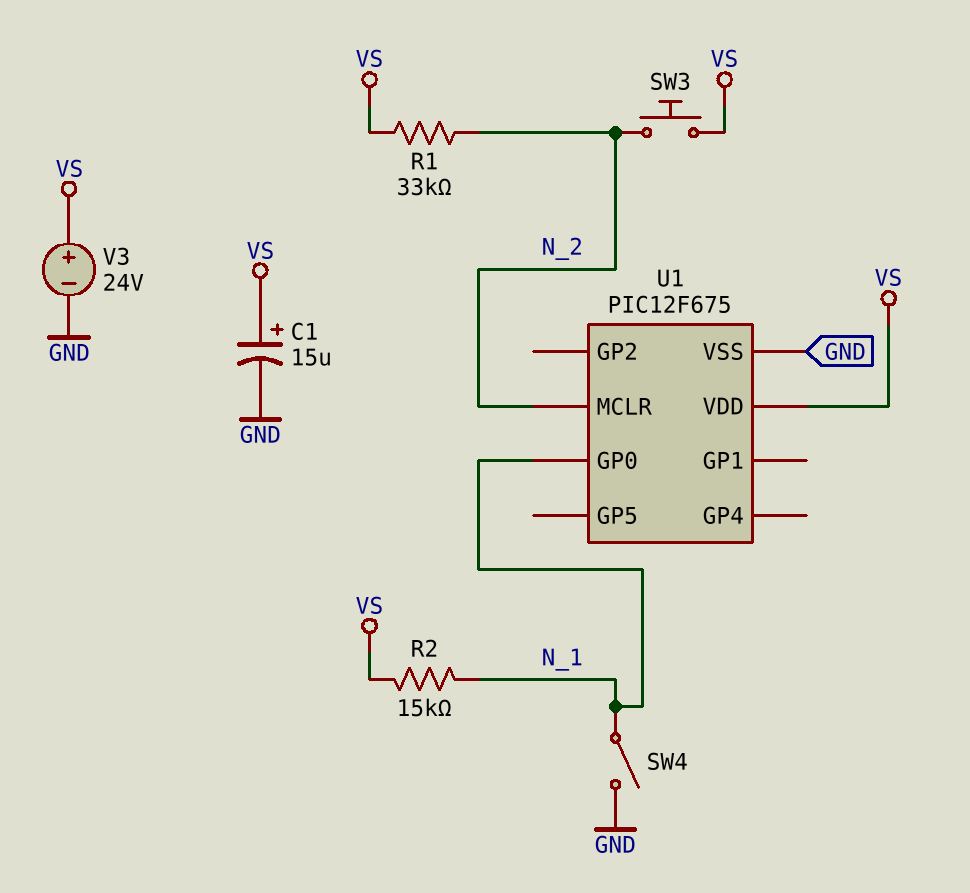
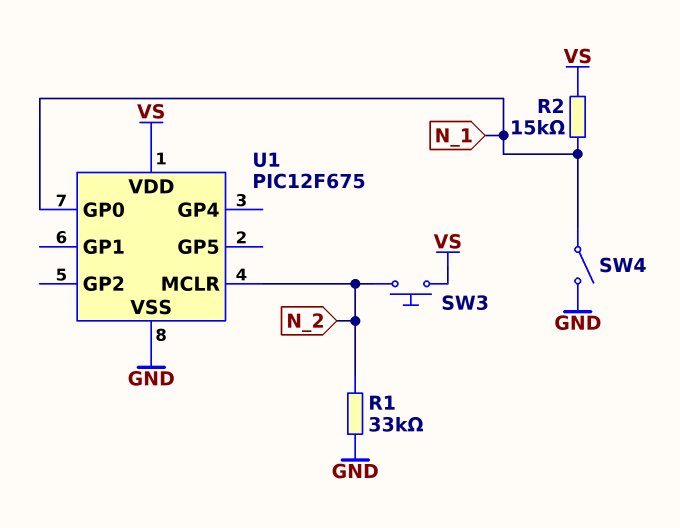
C1: 15uF (plus VS, minus GND) -> none
R1: 33k (N_2, VS) -> 33k (GND, N_2)
V3: 24V (plus VS, minus GND) -> none

